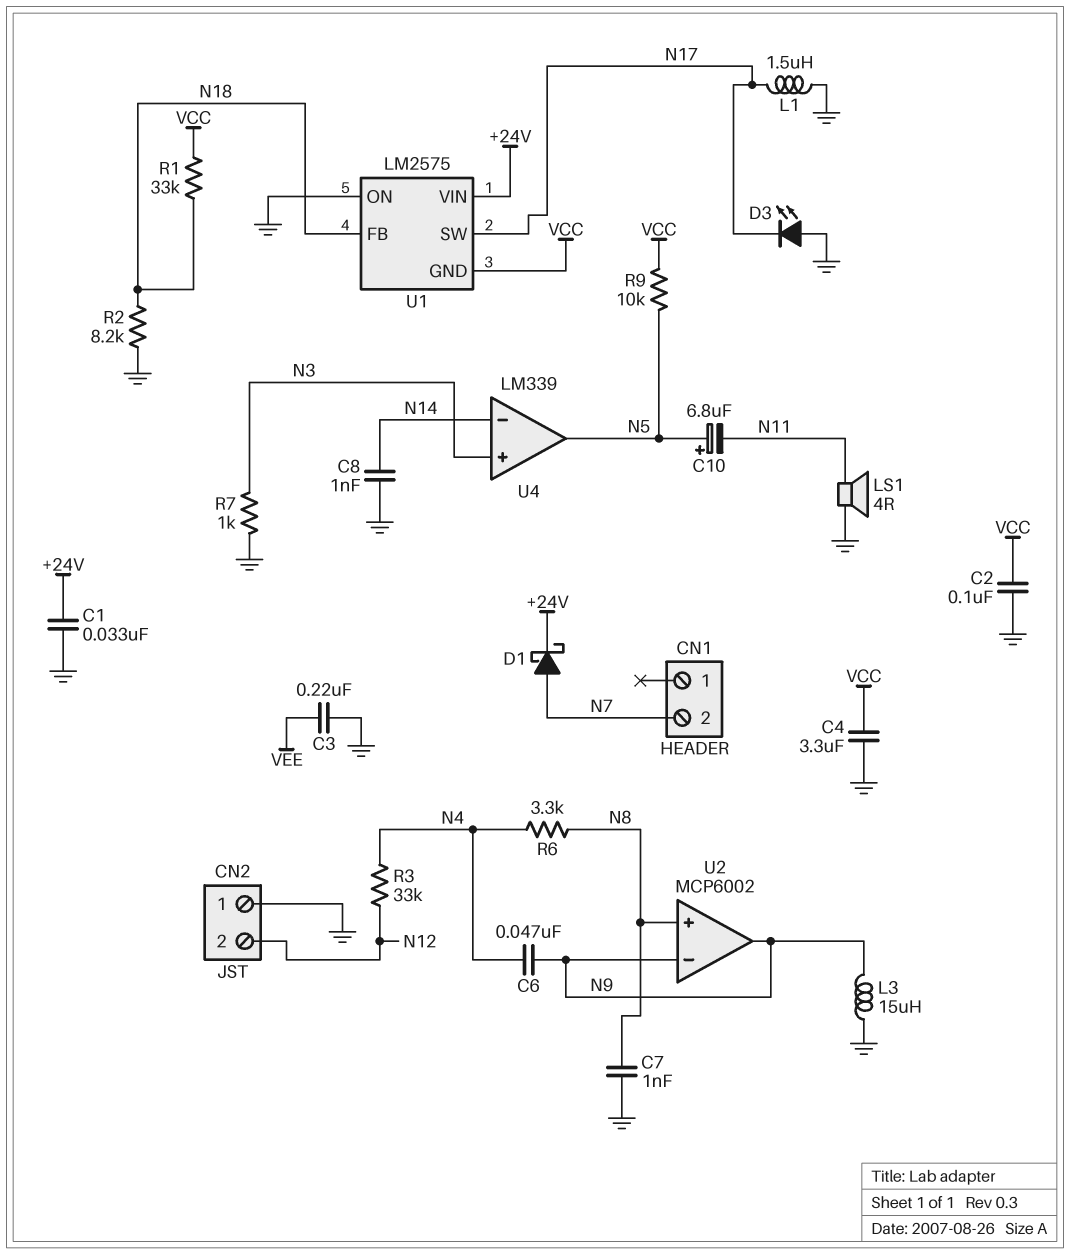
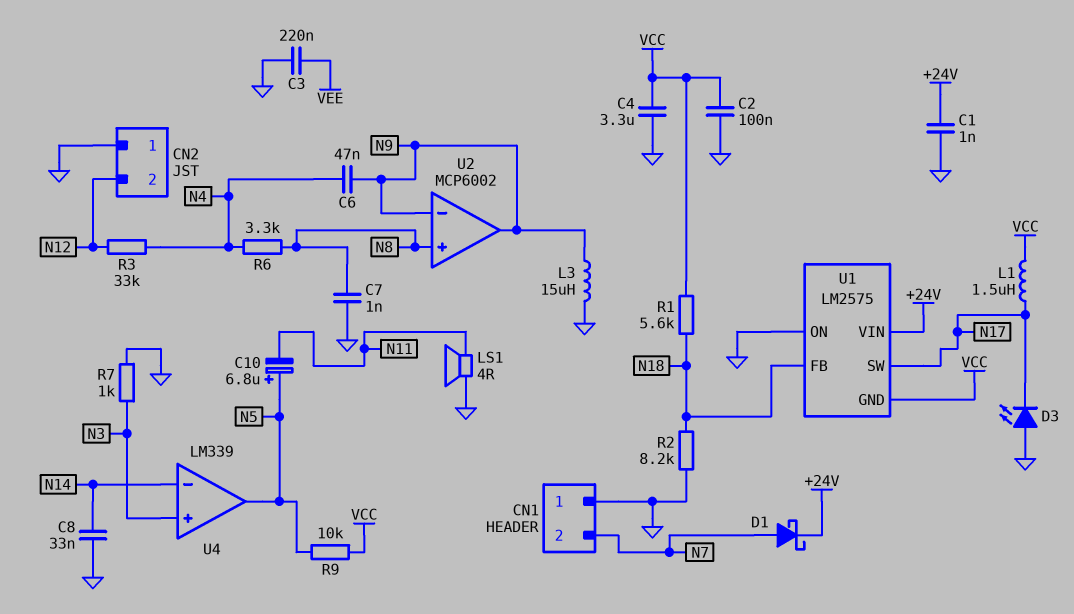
C1: 33nF (+24V, GND) -> 1nF (+24V, GND)
C8: 1nF (GND, N14) -> 33nF (GND, N14)
CN1 pin 1: none -> GND
L1: 1.5uH (GND, N17) -> 1.5uH (N17, VCC)
R1: 33k (N18, VCC) -> 5.6k (N18, VCC)

